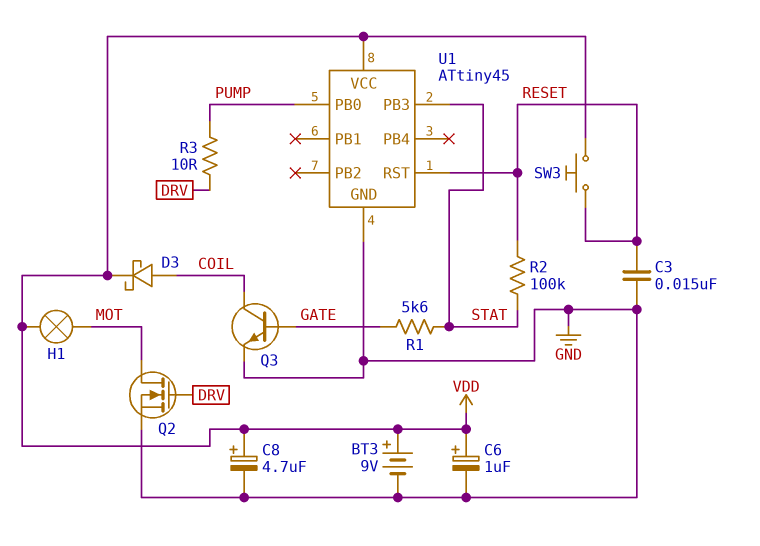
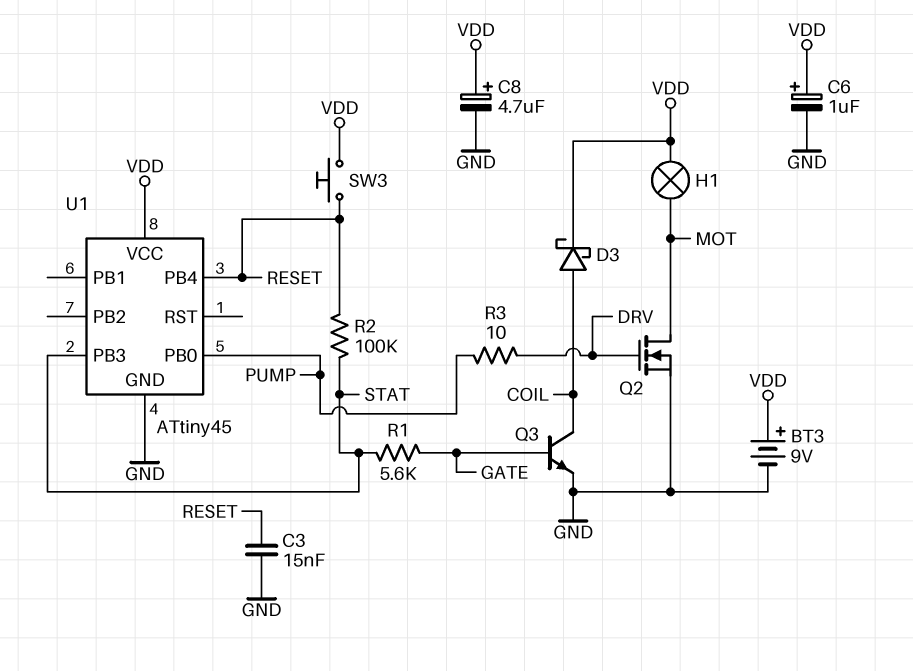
U1 pin PB4: none -> RESET
U1 pin RST: RESET -> none

